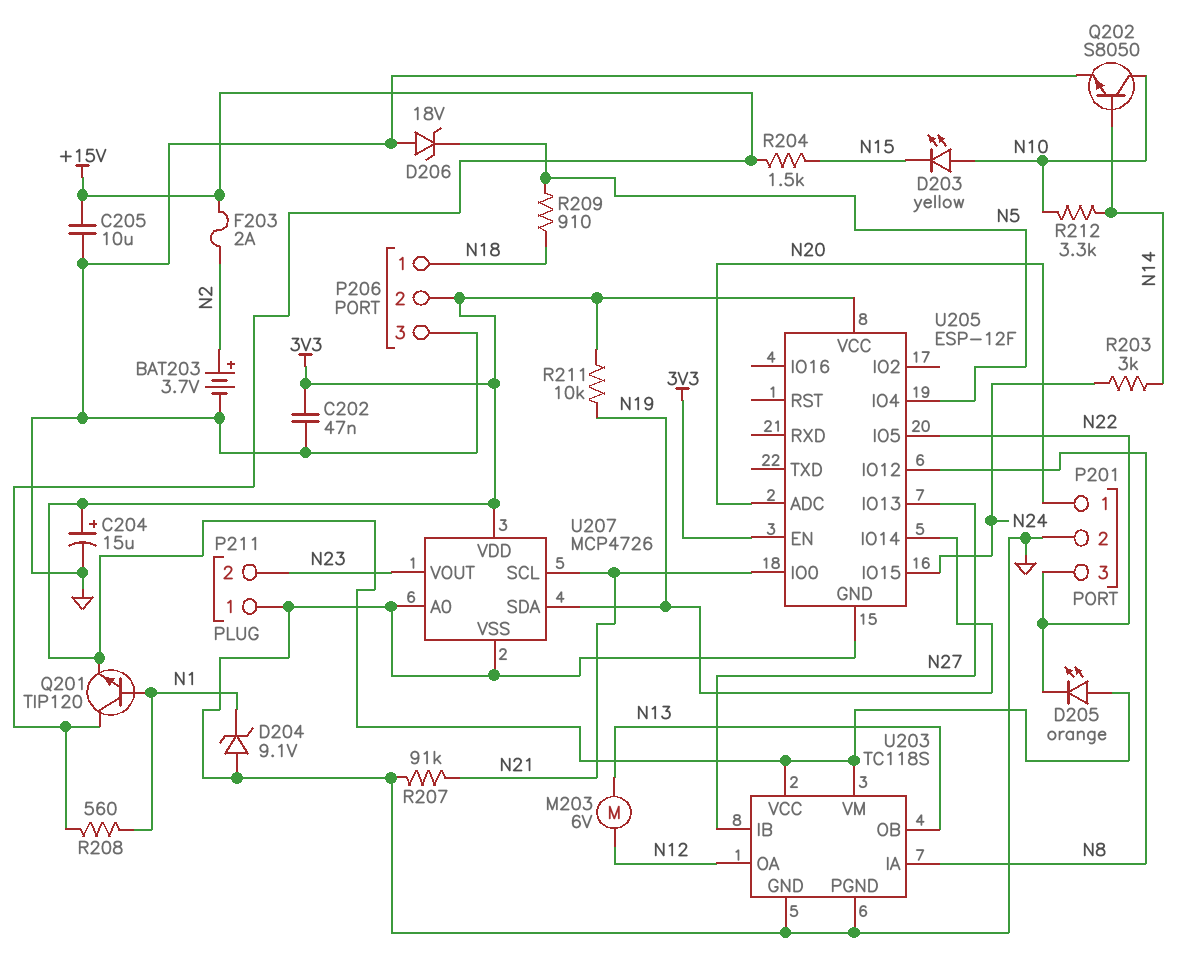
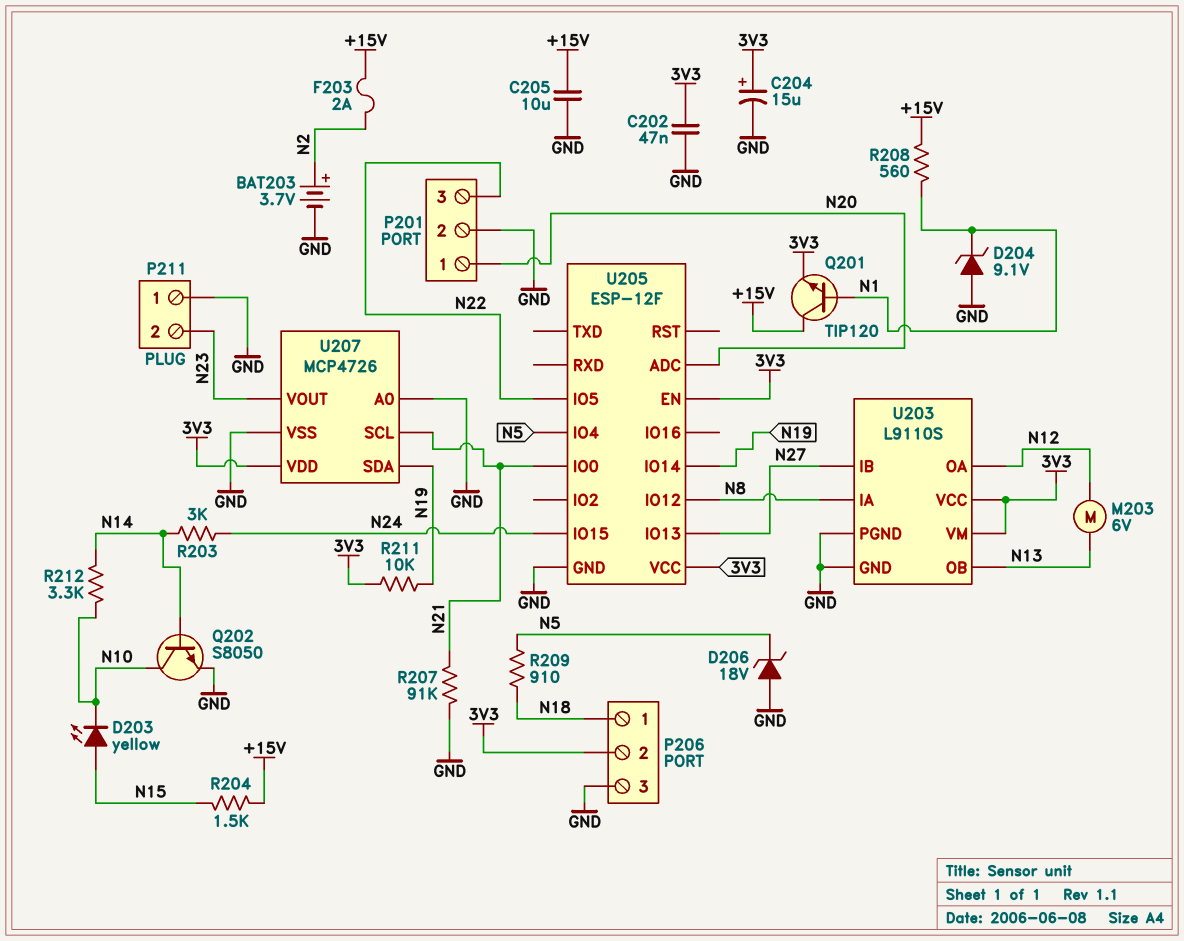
D203: LED yellow (A N10, K N15) -> LED yellow (A N15, K N10)
D205: LED orange (A 3V3, K N22) -> none
U203: TC118S -> L9110S

